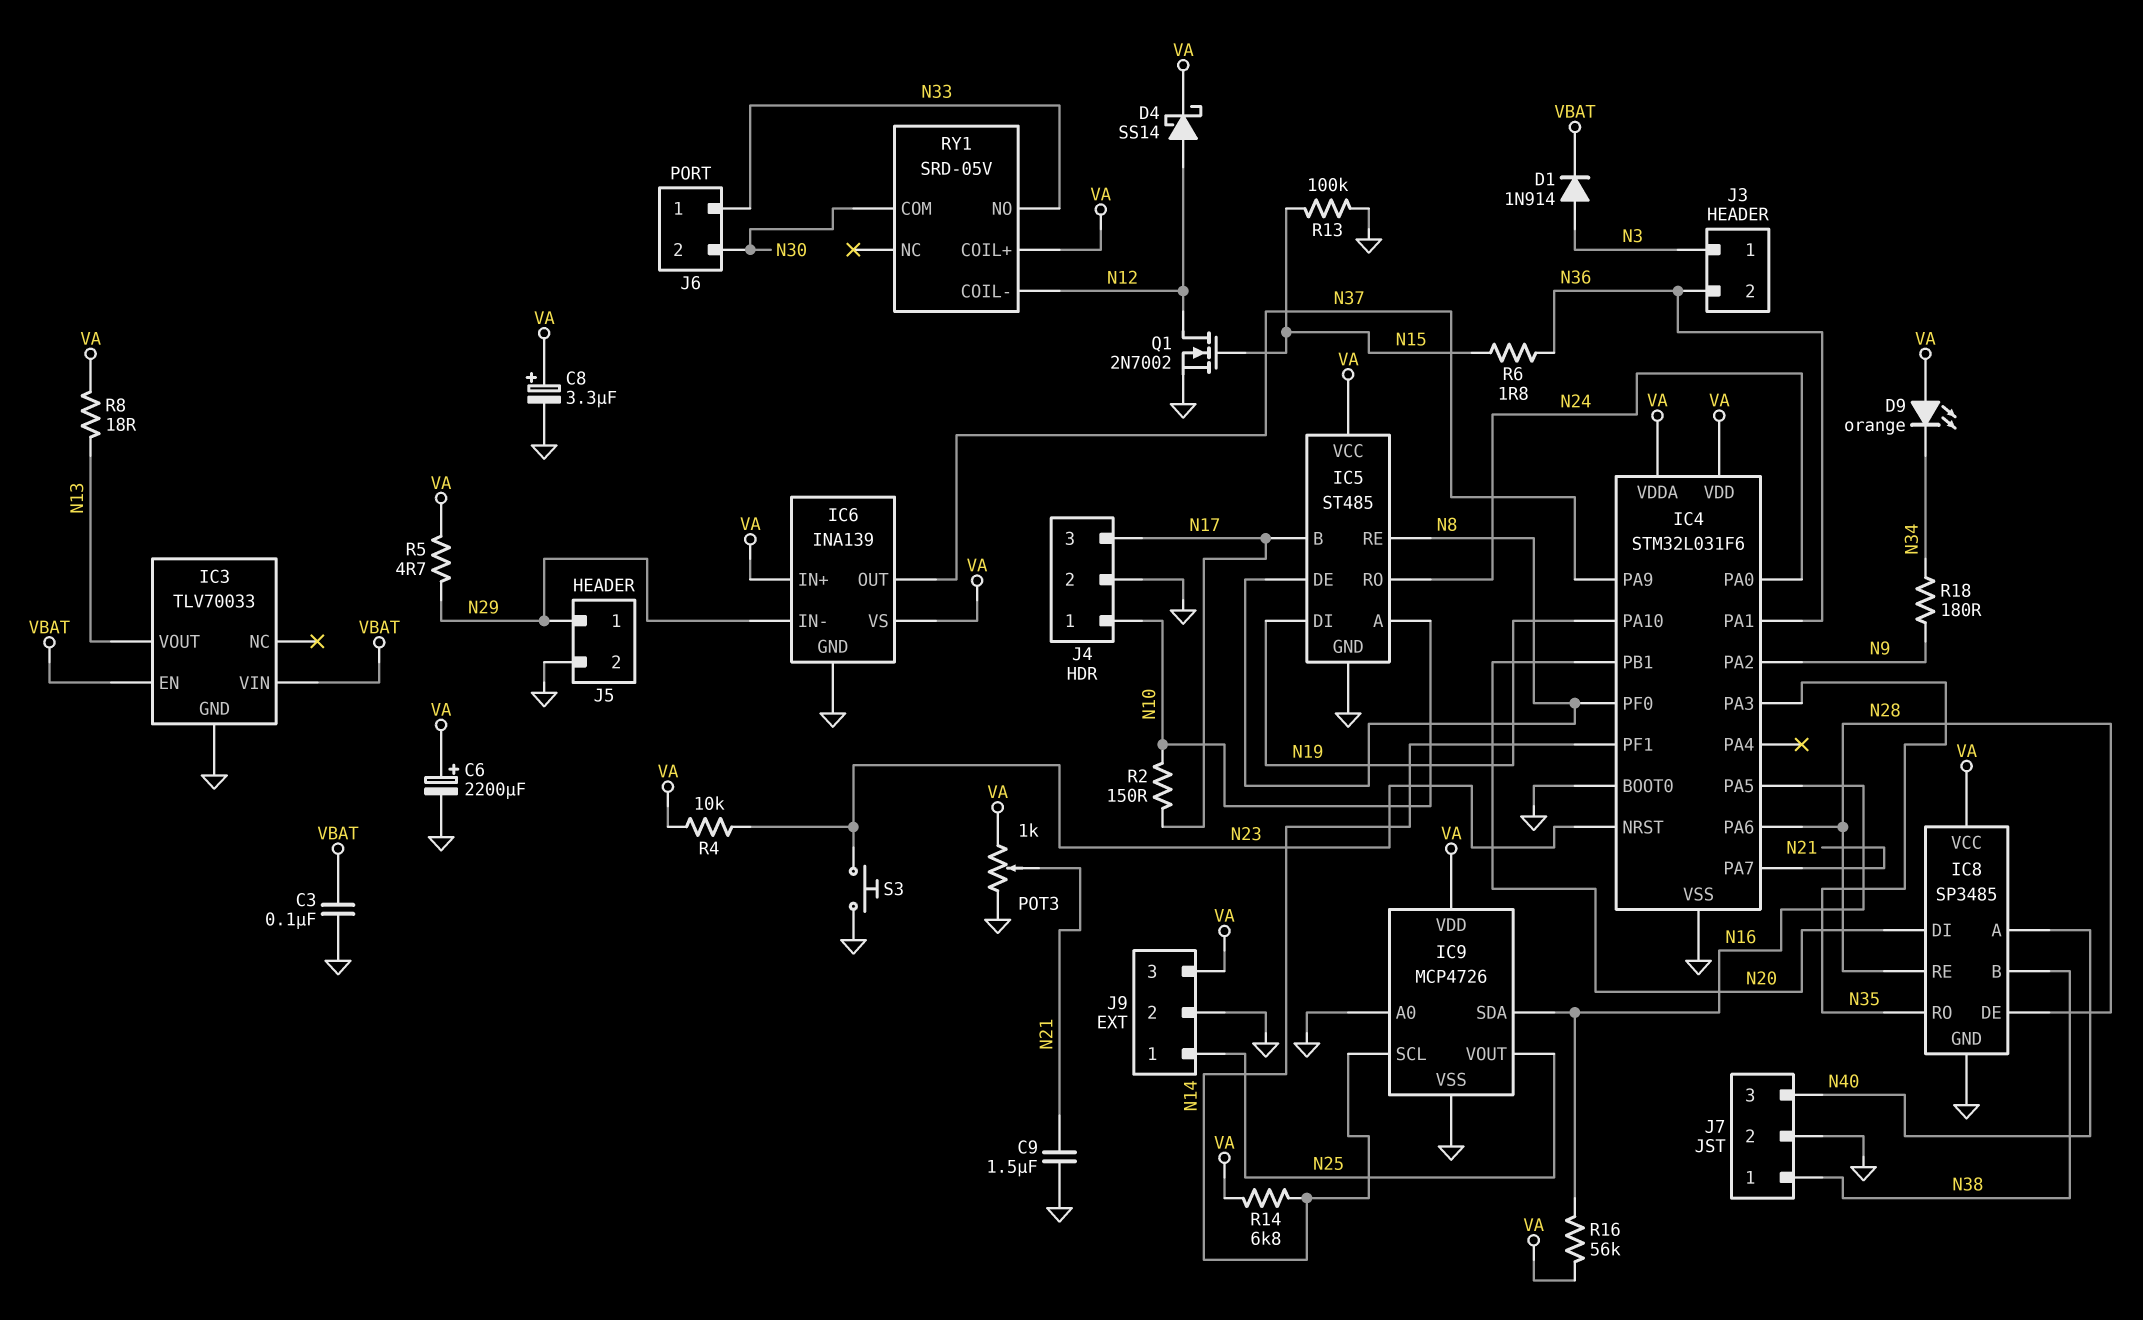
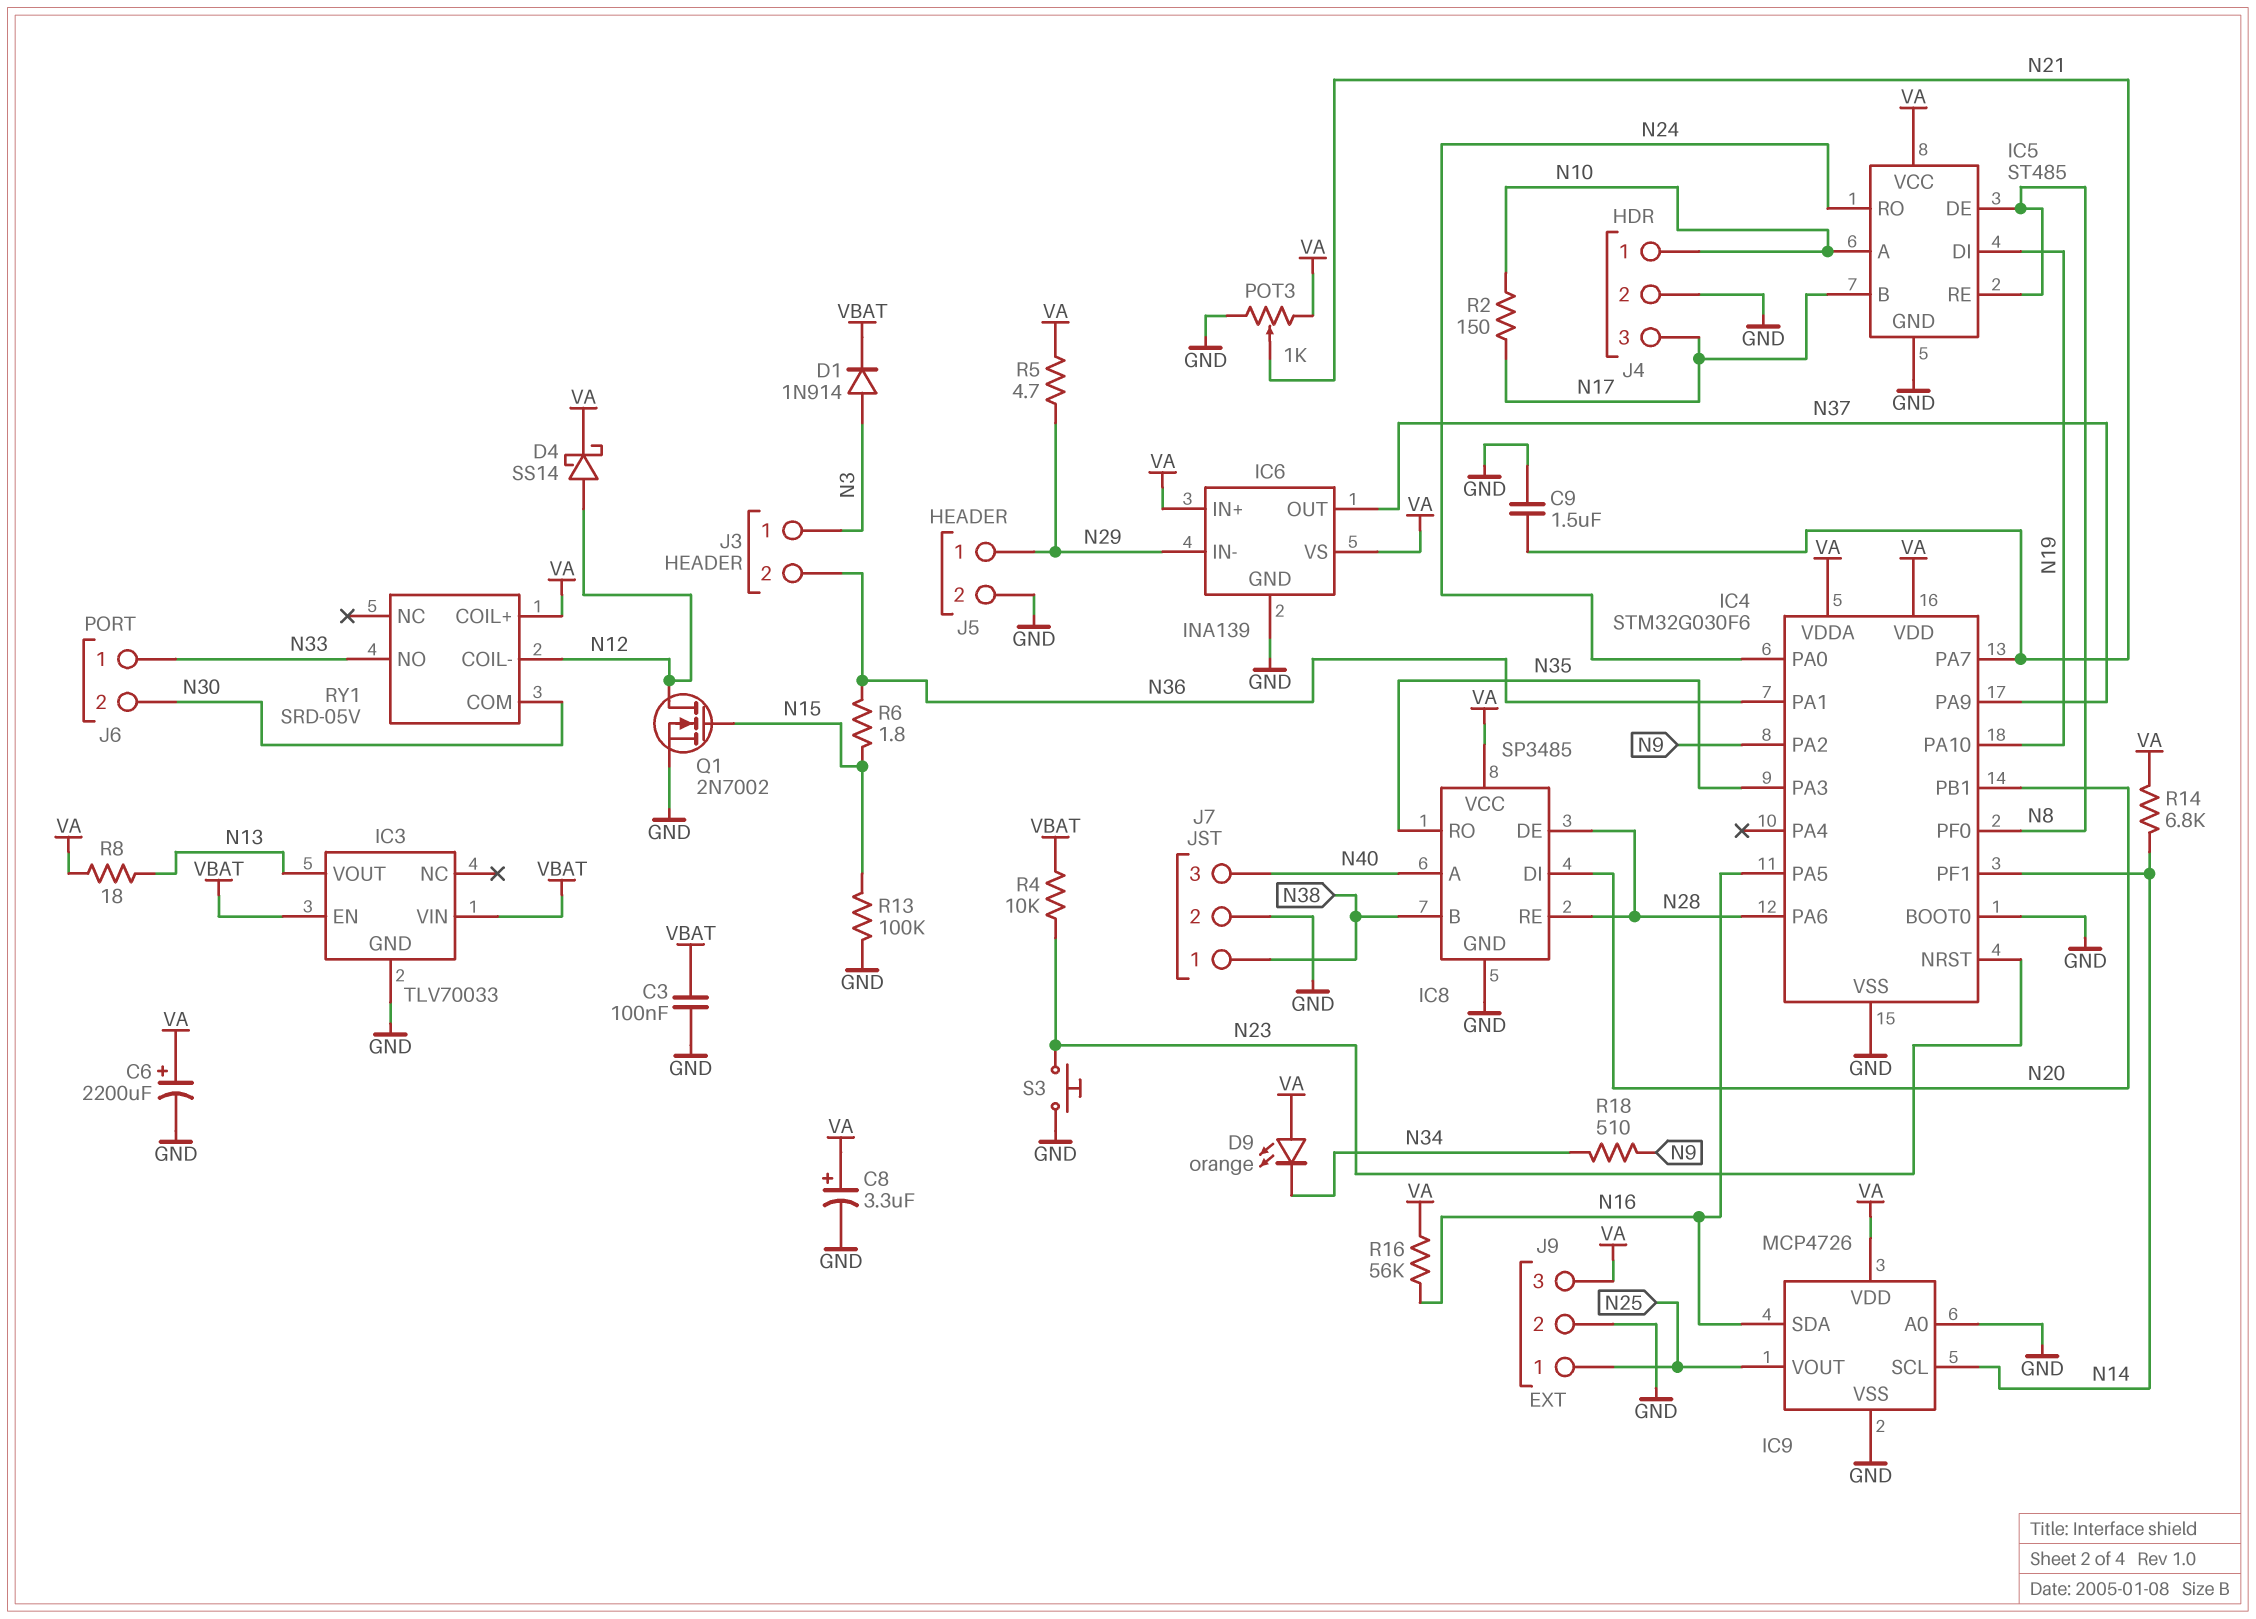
IC4: STM32L031F6 -> STM32G030F6
R4: 10k (N23, VA) -> 10k (N23, VBAT)
R18: 180 (N9, N34) -> 510 (N9, N34)

